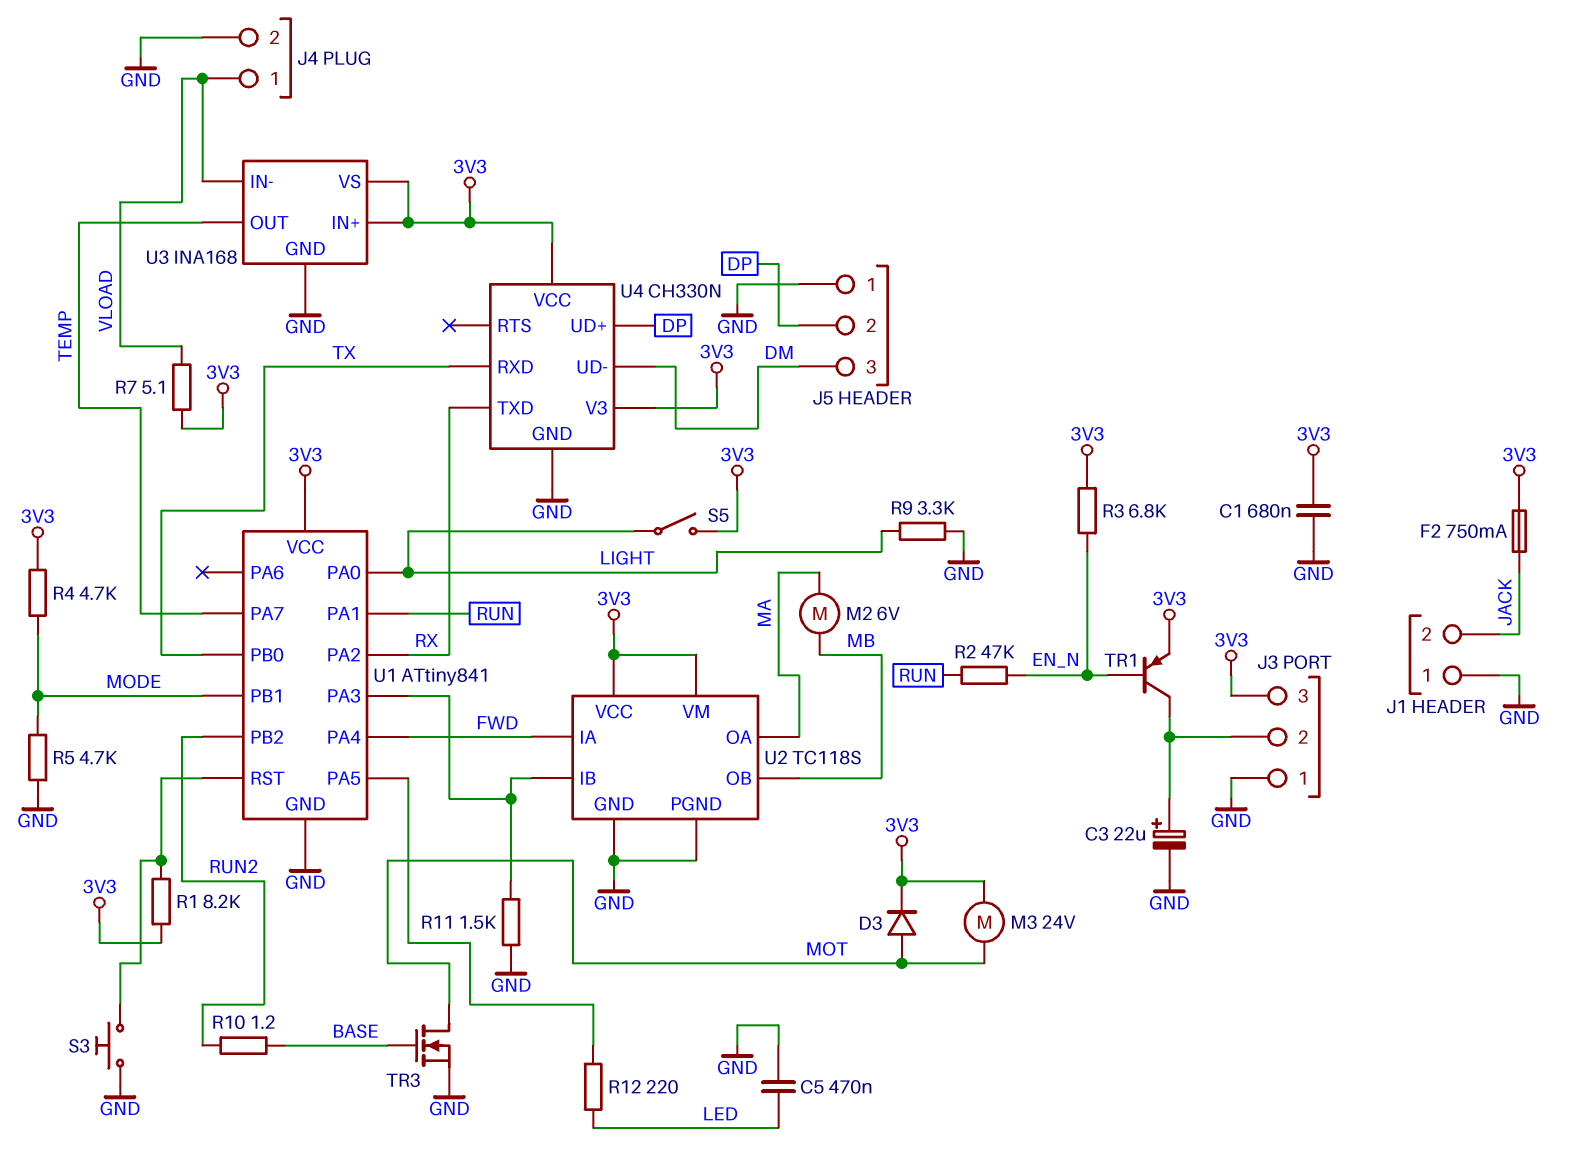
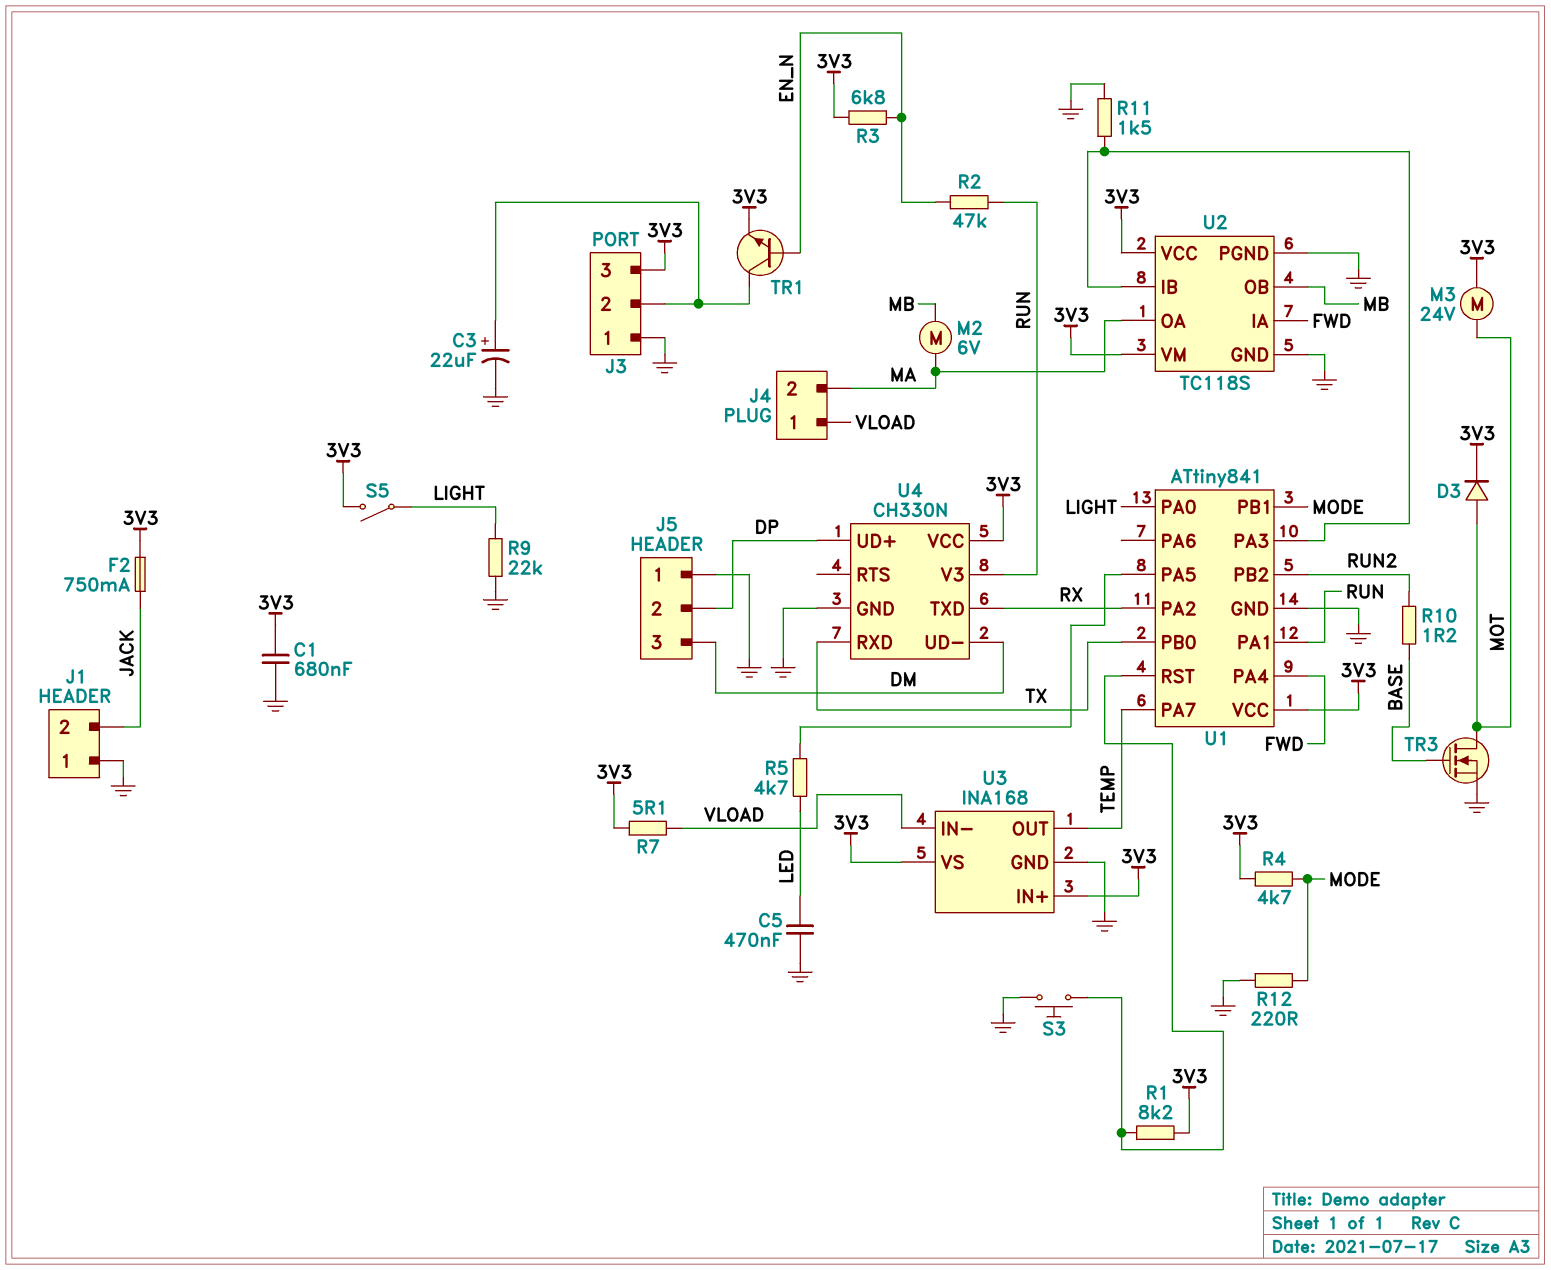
J4 pin 2: GND -> MA
R5: 4.7k (GND, MODE) -> 4.7k (LED, U1/PA5)
R9: 3.3k (GND, LIGHT) -> 22k (GND, LIGHT)
R12: 220 (LED, U1/PA5) -> 220 (GND, MODE)
TR1: PNP (B EN_N, C J3/2, E 3V3) -> NPN (B EN_N, C J3/2, E 3V3)
U4 pin V3: 3V3 -> RUN

